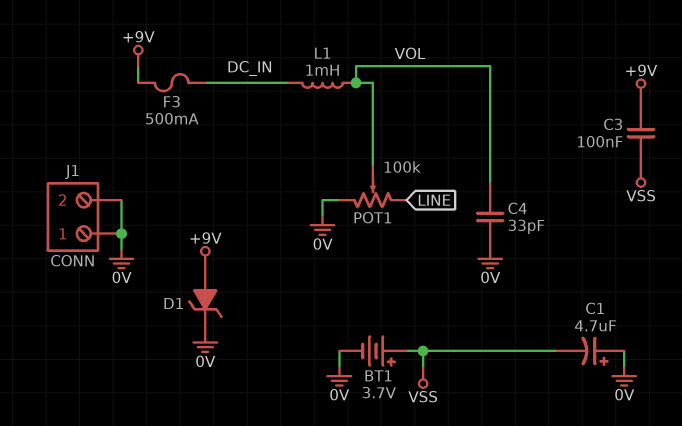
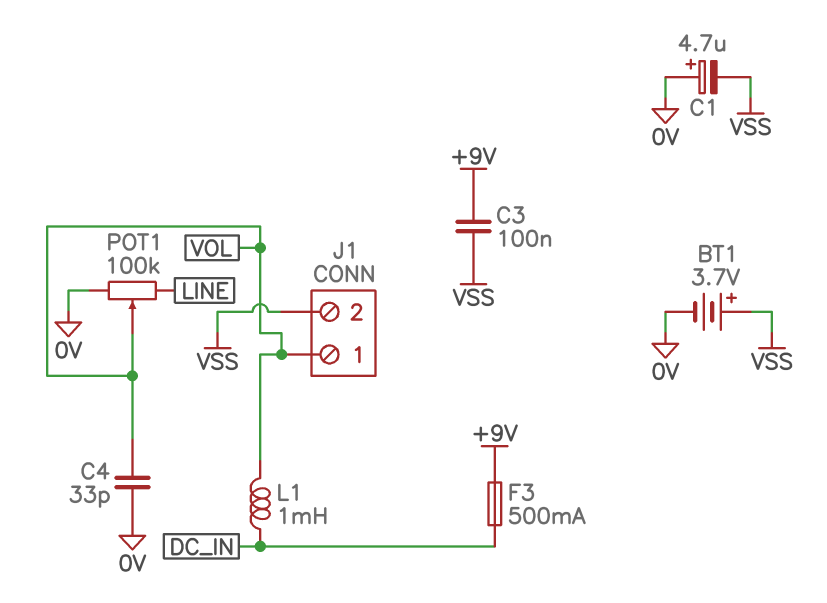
D1: zener (A +9V, K 0V) -> none
J1 pin 1: 0V -> VOL
J1 pin 2: 0V -> VSS

